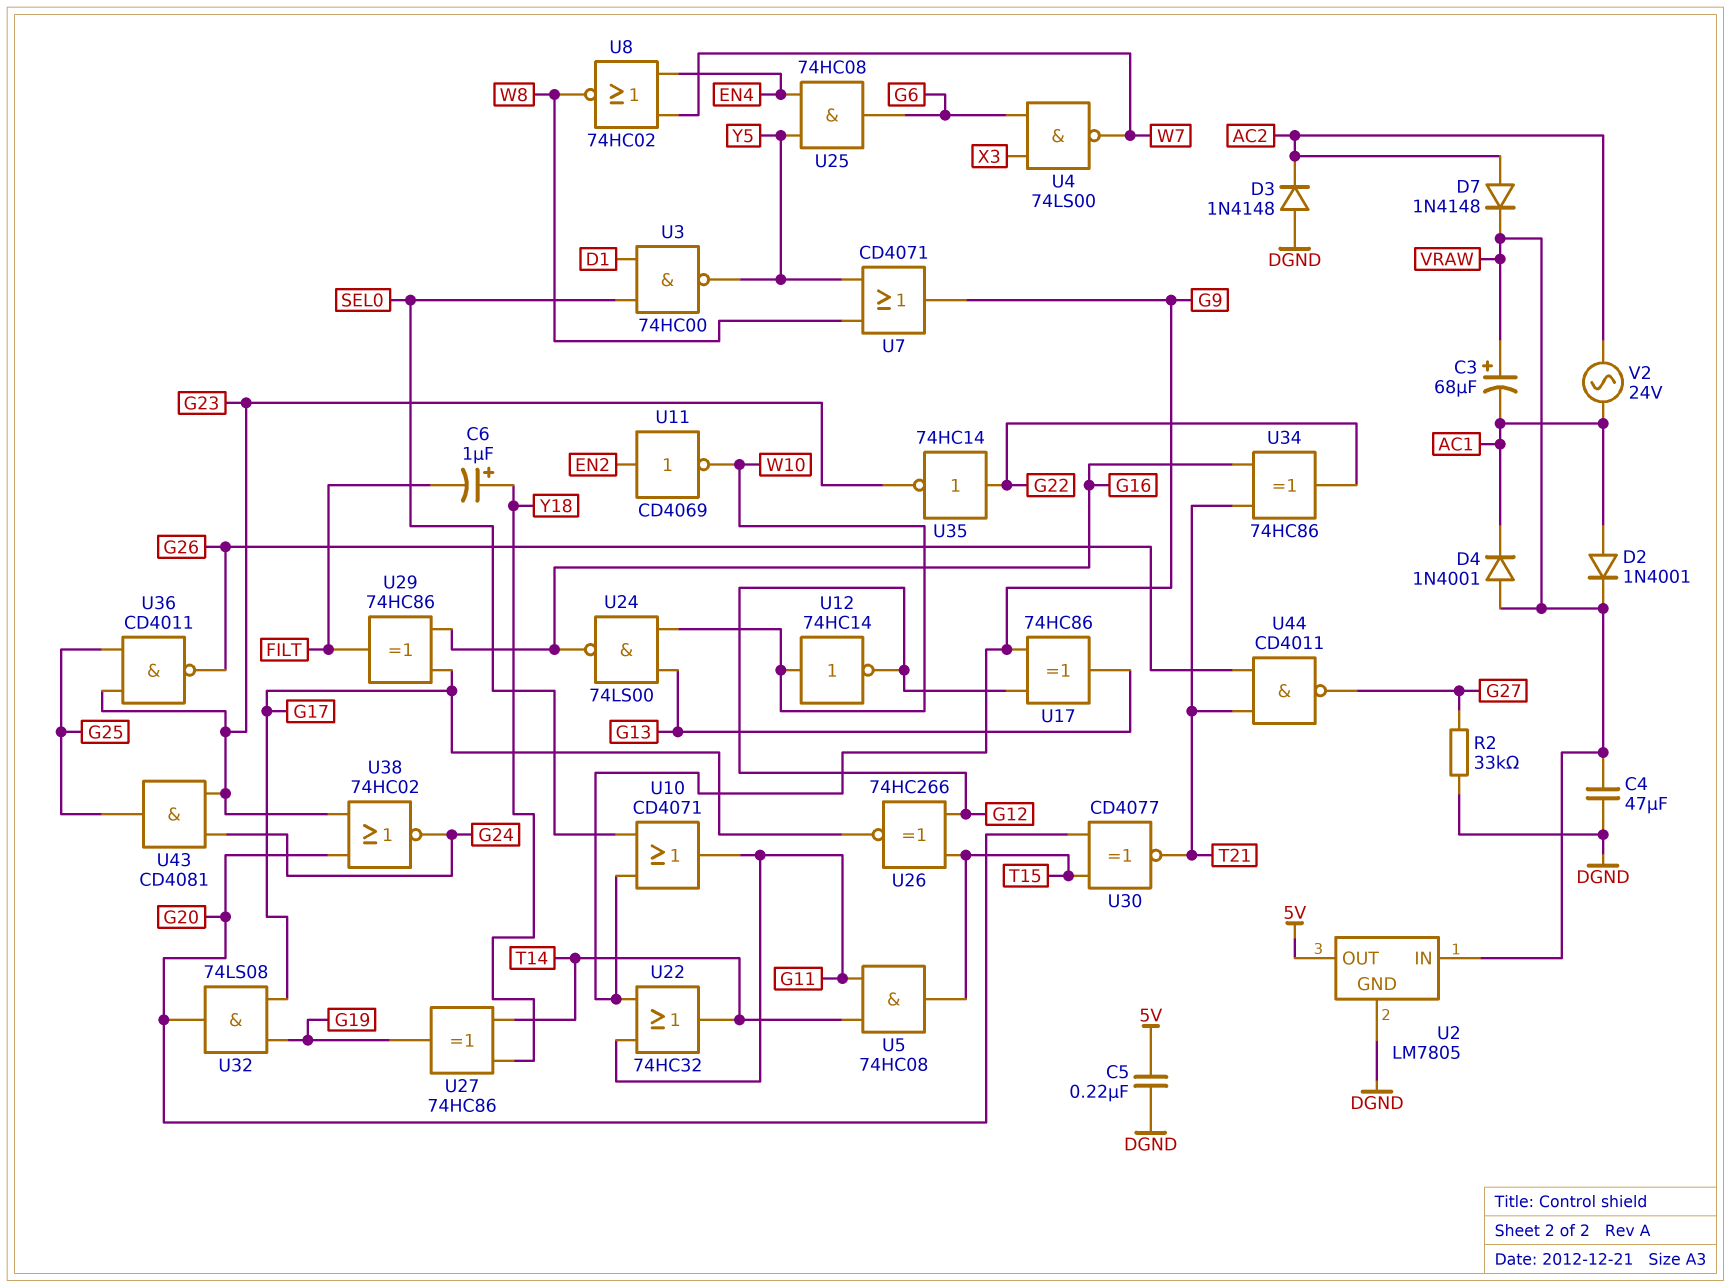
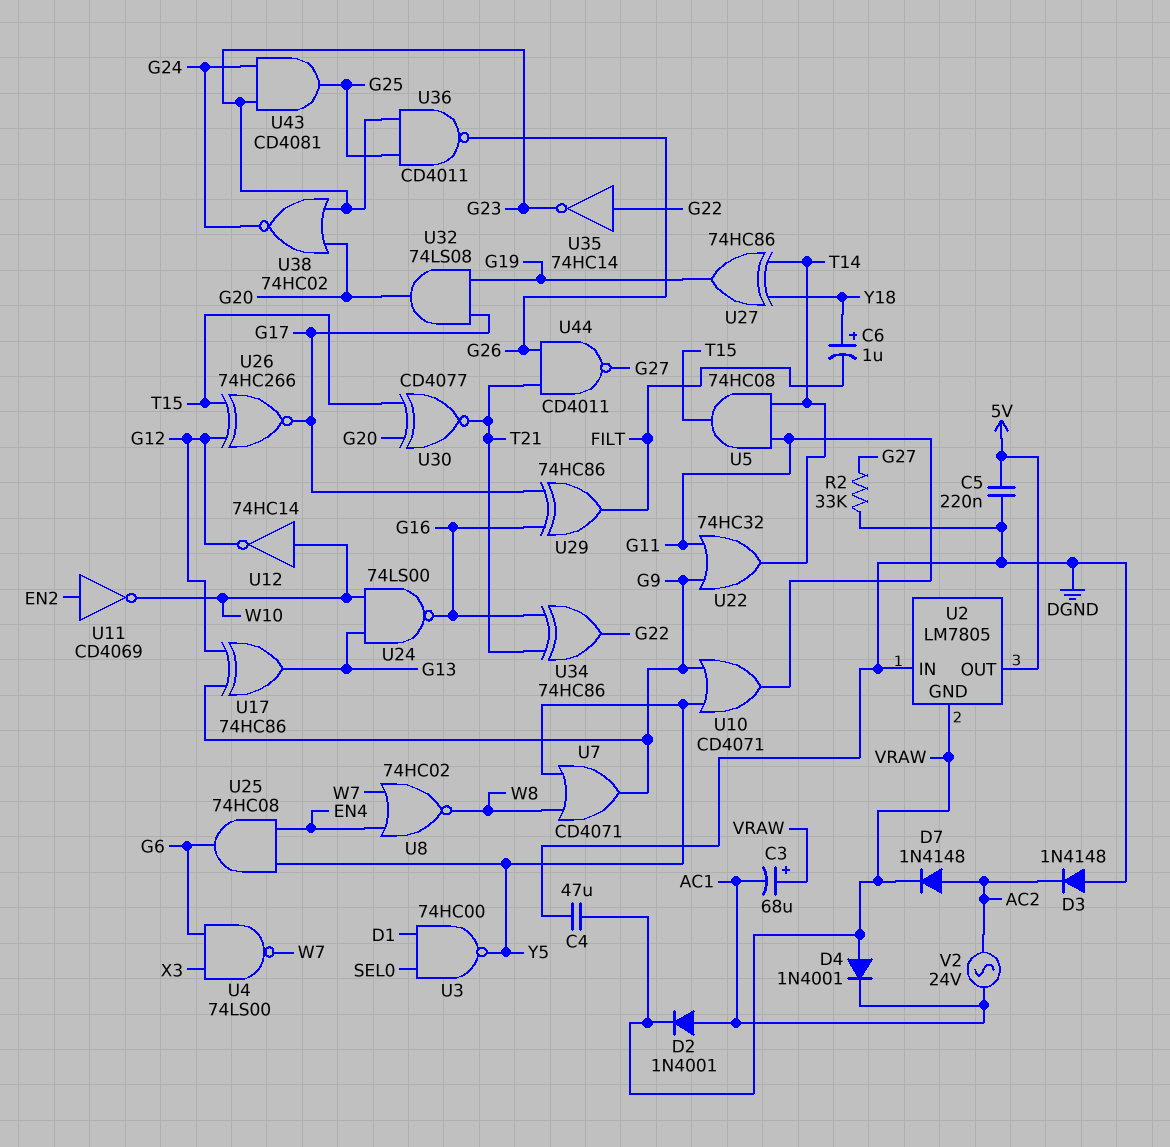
U2 pin GND: DGND -> VRAW
U2 pin IN: VRAW -> DGND
U10: OR CD4071 (in G9, in SEL0, out G11) -> OR CD4071 (in G9, in Y5, out G11)

